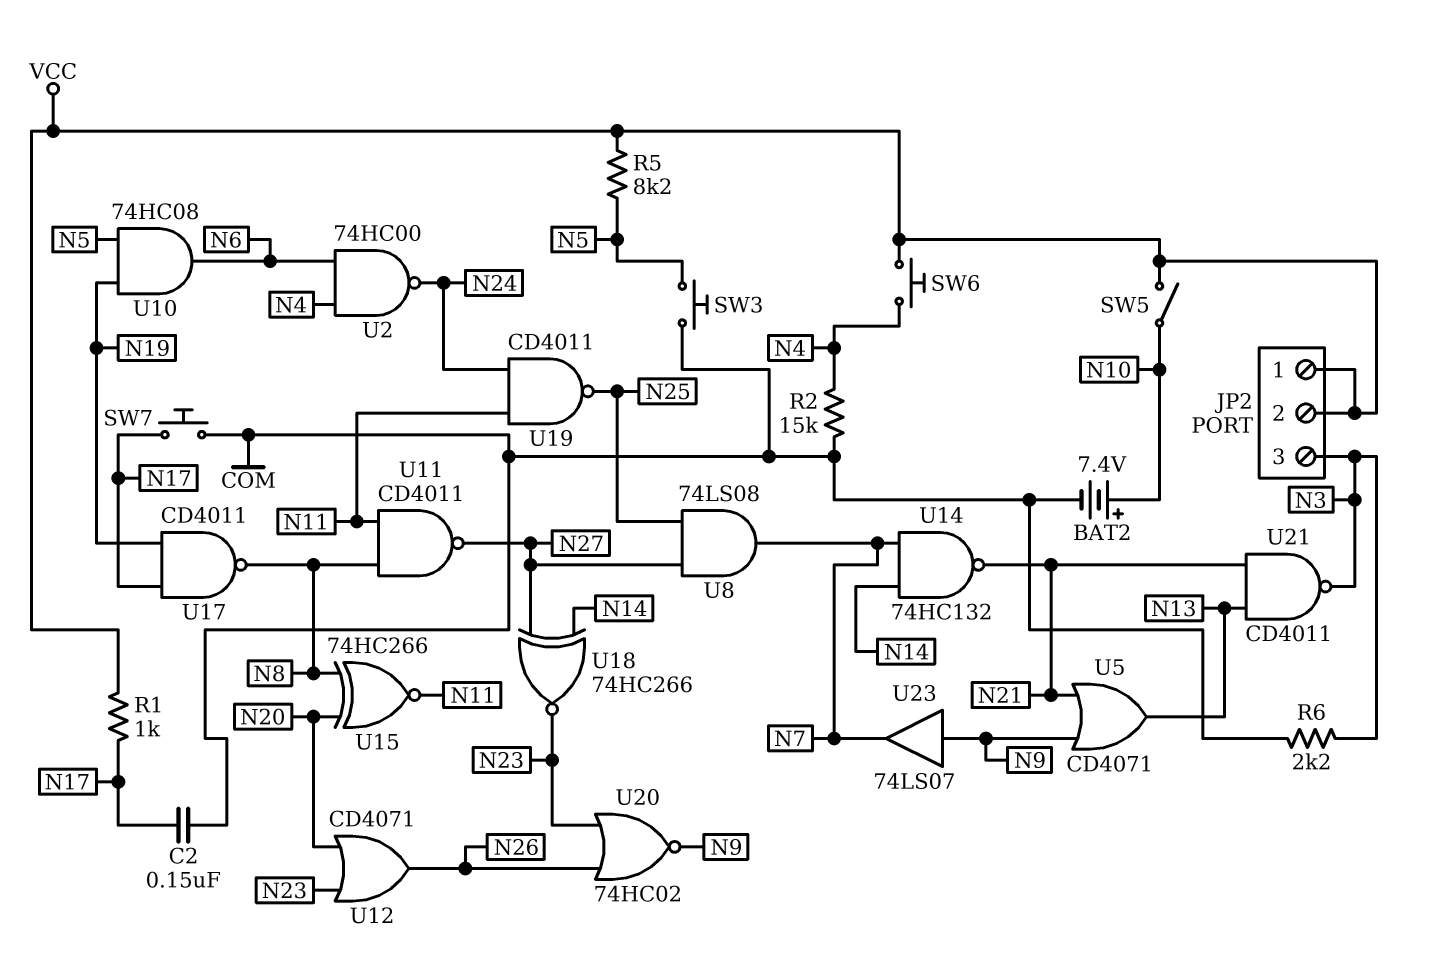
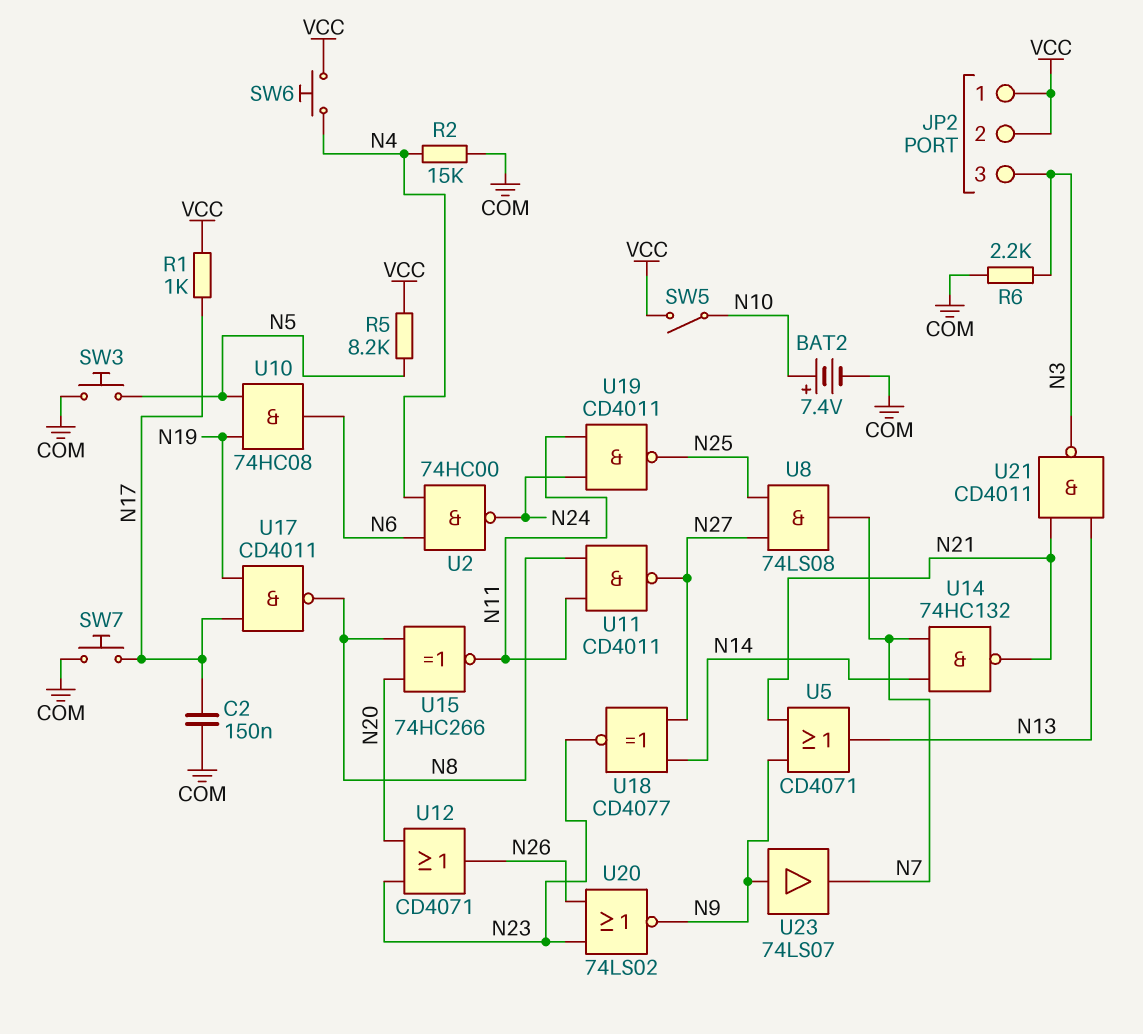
U18: XNOR 74HC266 (in N14, in N27, out N23) -> XNOR CD4077 (in N14, in N27, out N23)
U20: NOR 74HC02 (in N23, in N26, out N9) -> NOR 74LS02 (in N23, in N26, out N9)

